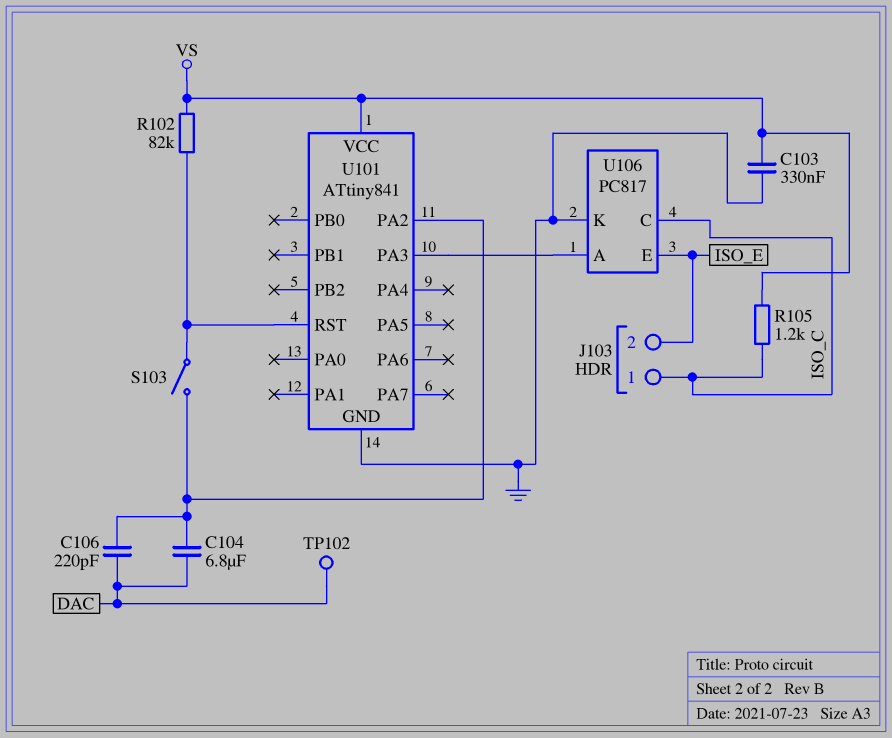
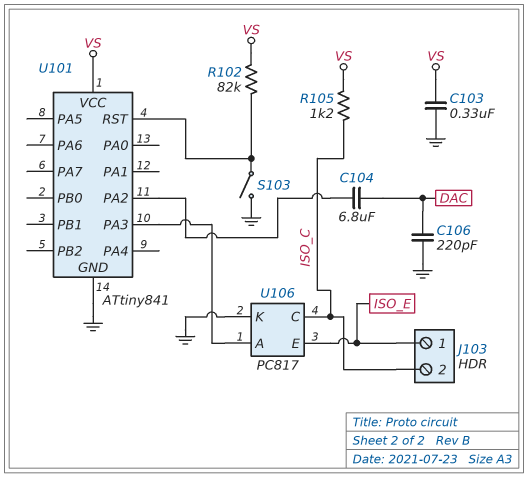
C106: 220pF (DAC, U101/PA2) -> 220pF (DAC, GND)
J103 pin 1: ISO_C -> ISO_E
J103 pin 2: ISO_E -> ISO_C
S103: switch (U101/PA2, U101/RST) -> switch (GND, U101/RST)
TP102: test point (DAC) -> none

